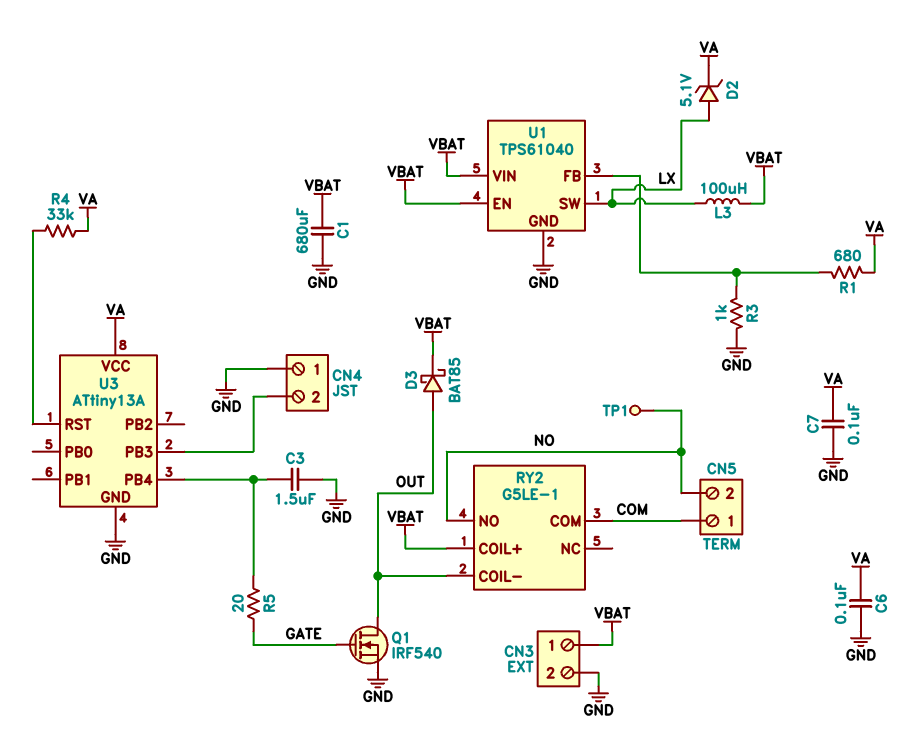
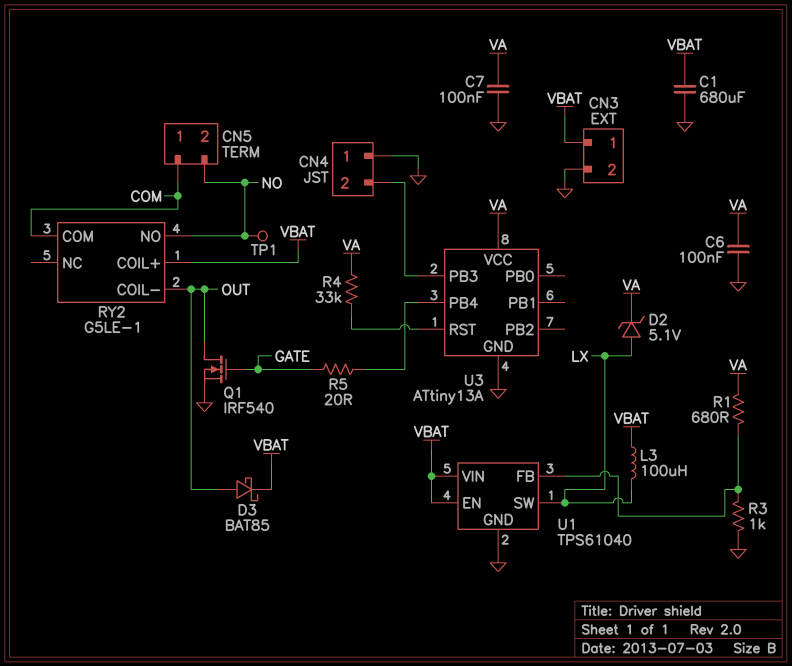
C3: 1.5uF (GND, U3/PB4) -> none

